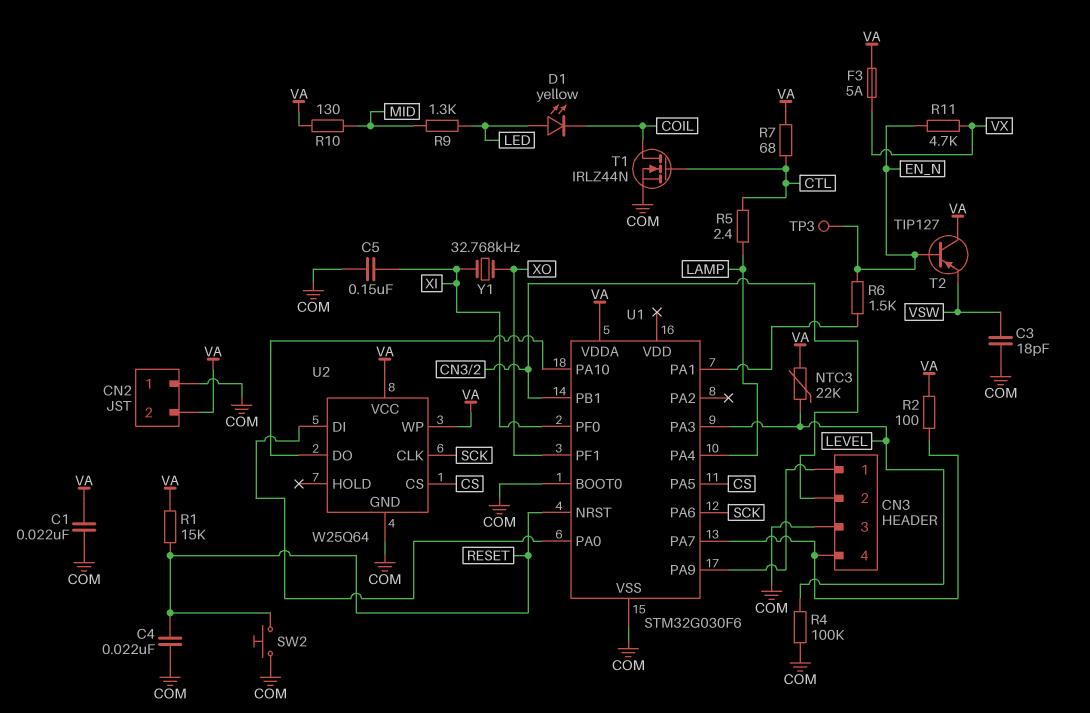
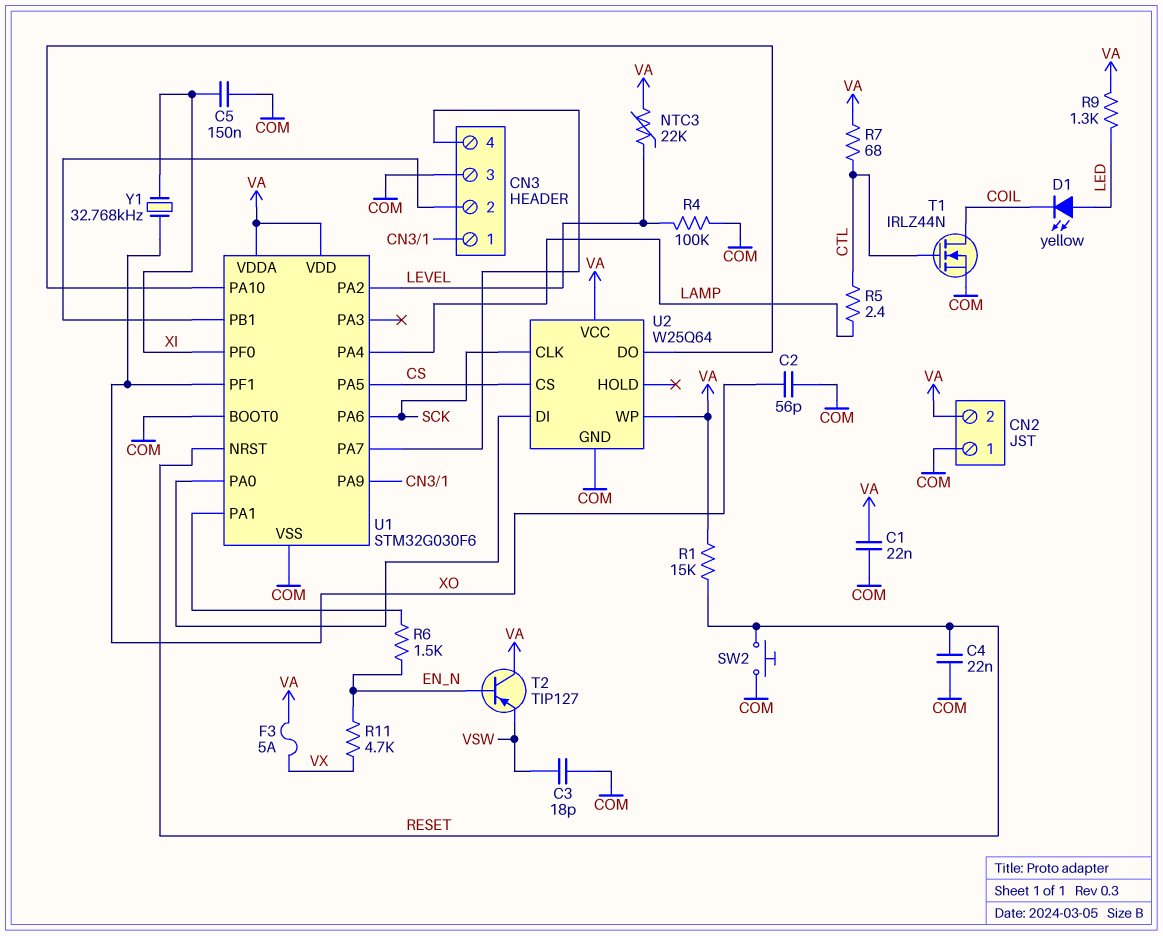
C2: none -> 56pF (COM, XO)
R2: 100 (CN3/4, VA) -> none
R9: 1.3k (LED, MID) -> 1.3k (LED, VA)
R10: 130 (MID, VA) -> none
TP3: test point (EN_N) -> none
U1 pin PA2: none -> LEVEL
U1 pin PA3: LEVEL -> none
U1 pin VDD: none -> VA

